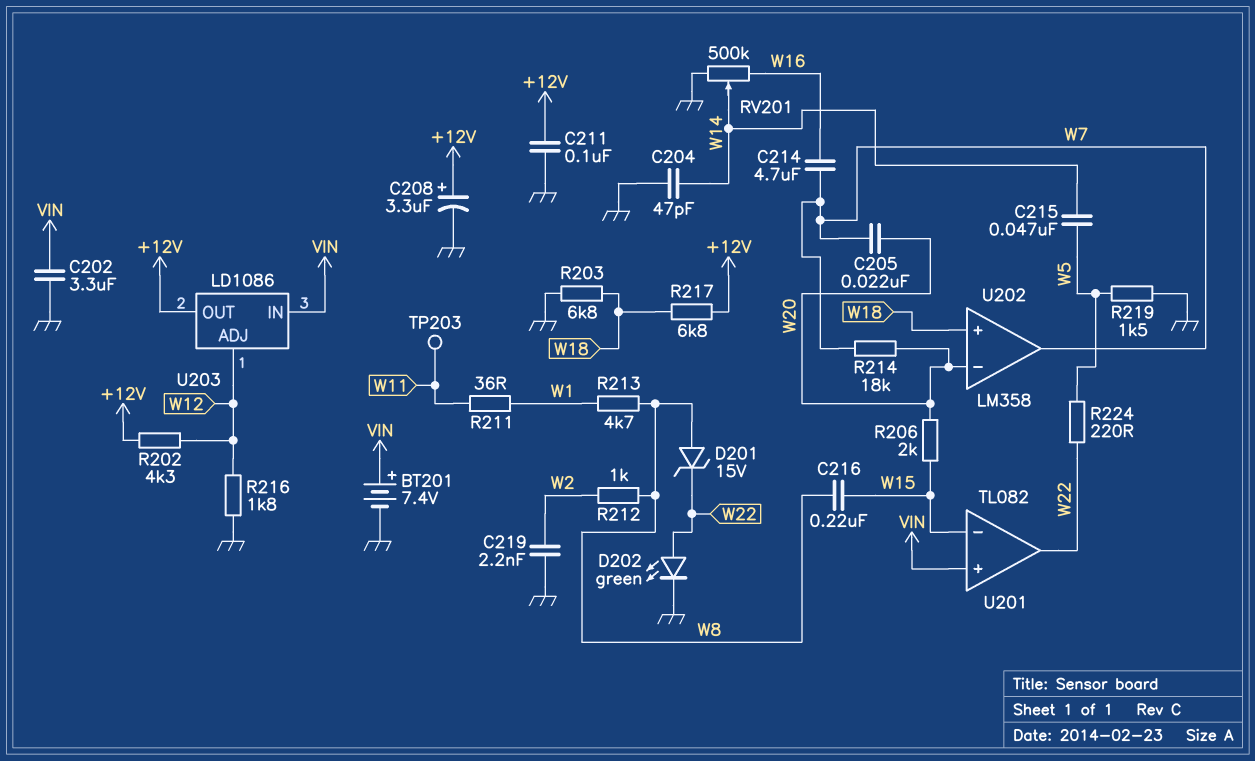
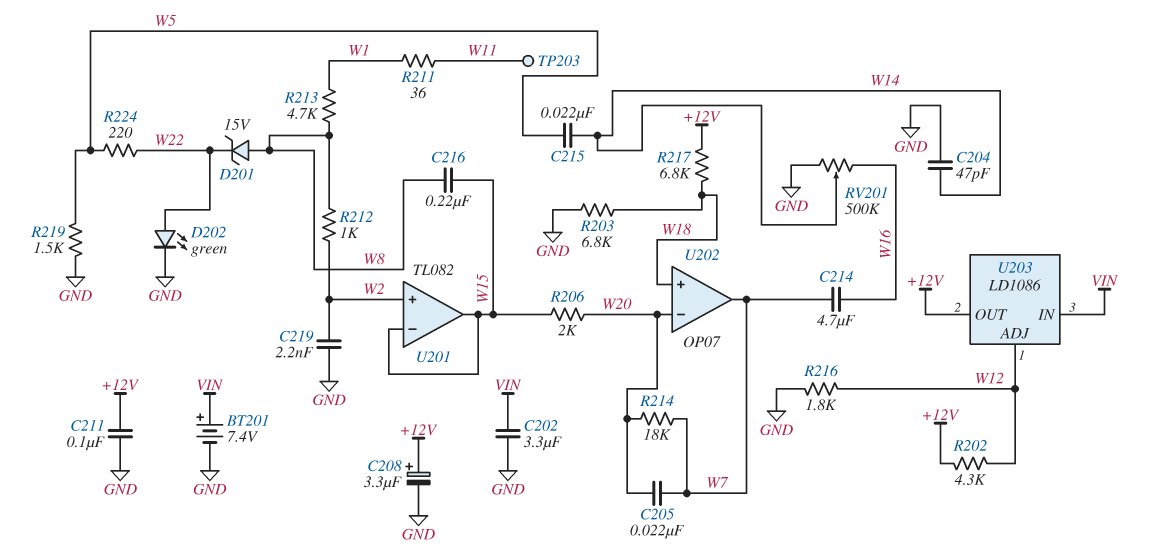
C215: 47nF (W5, W14) -> 22nF (W5, W14)
U201 pin in+: VIN -> W2
U201 pin out: W22 -> W15
U202: LM358 -> OP07

